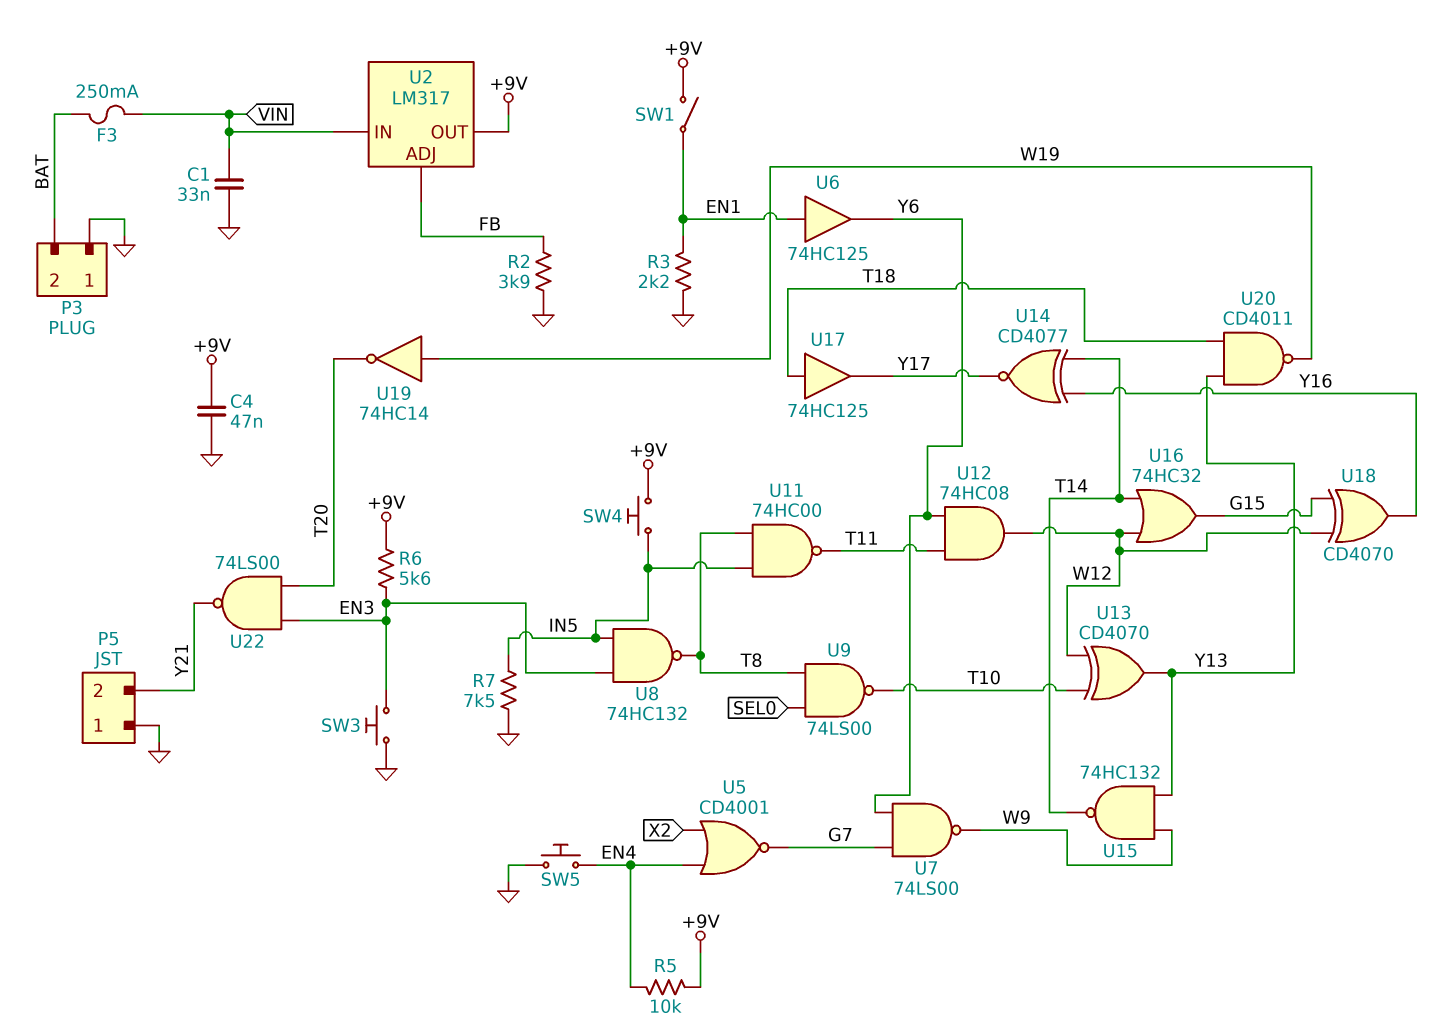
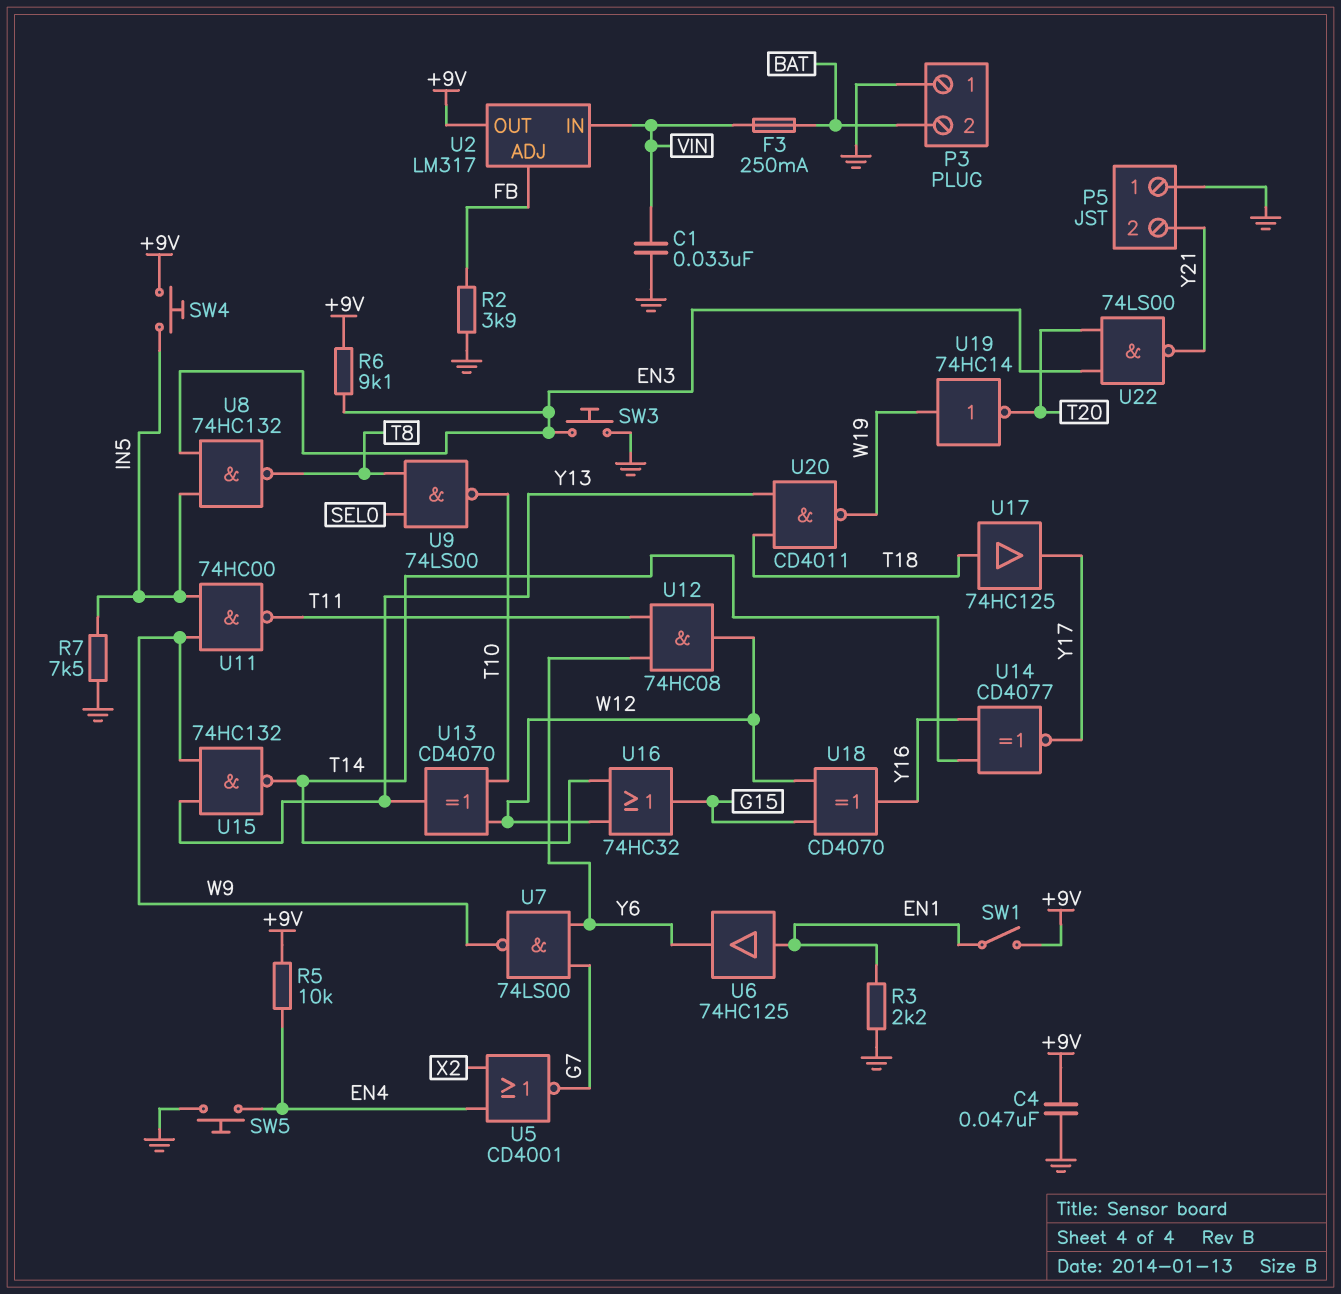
R6: 5.6k (+9V, EN3) -> 9.1k (+9V, EN3)
U11: NAND 74HC00 (in IN5, in T8, out T11) -> NAND 74HC00 (in IN5, in W9, out T11)

